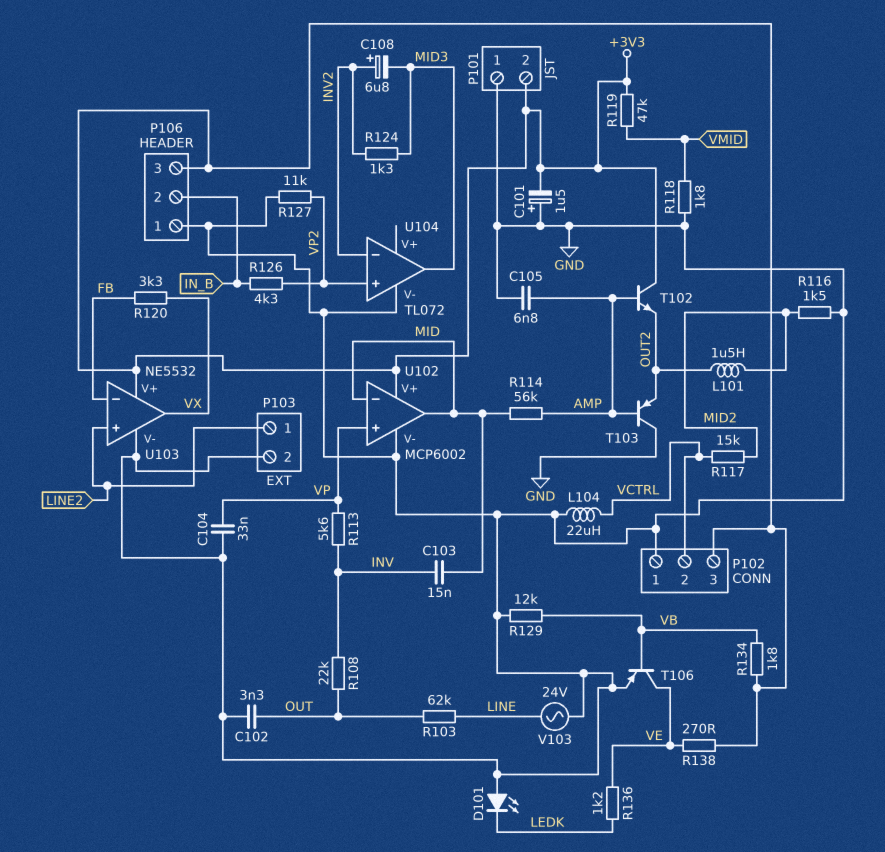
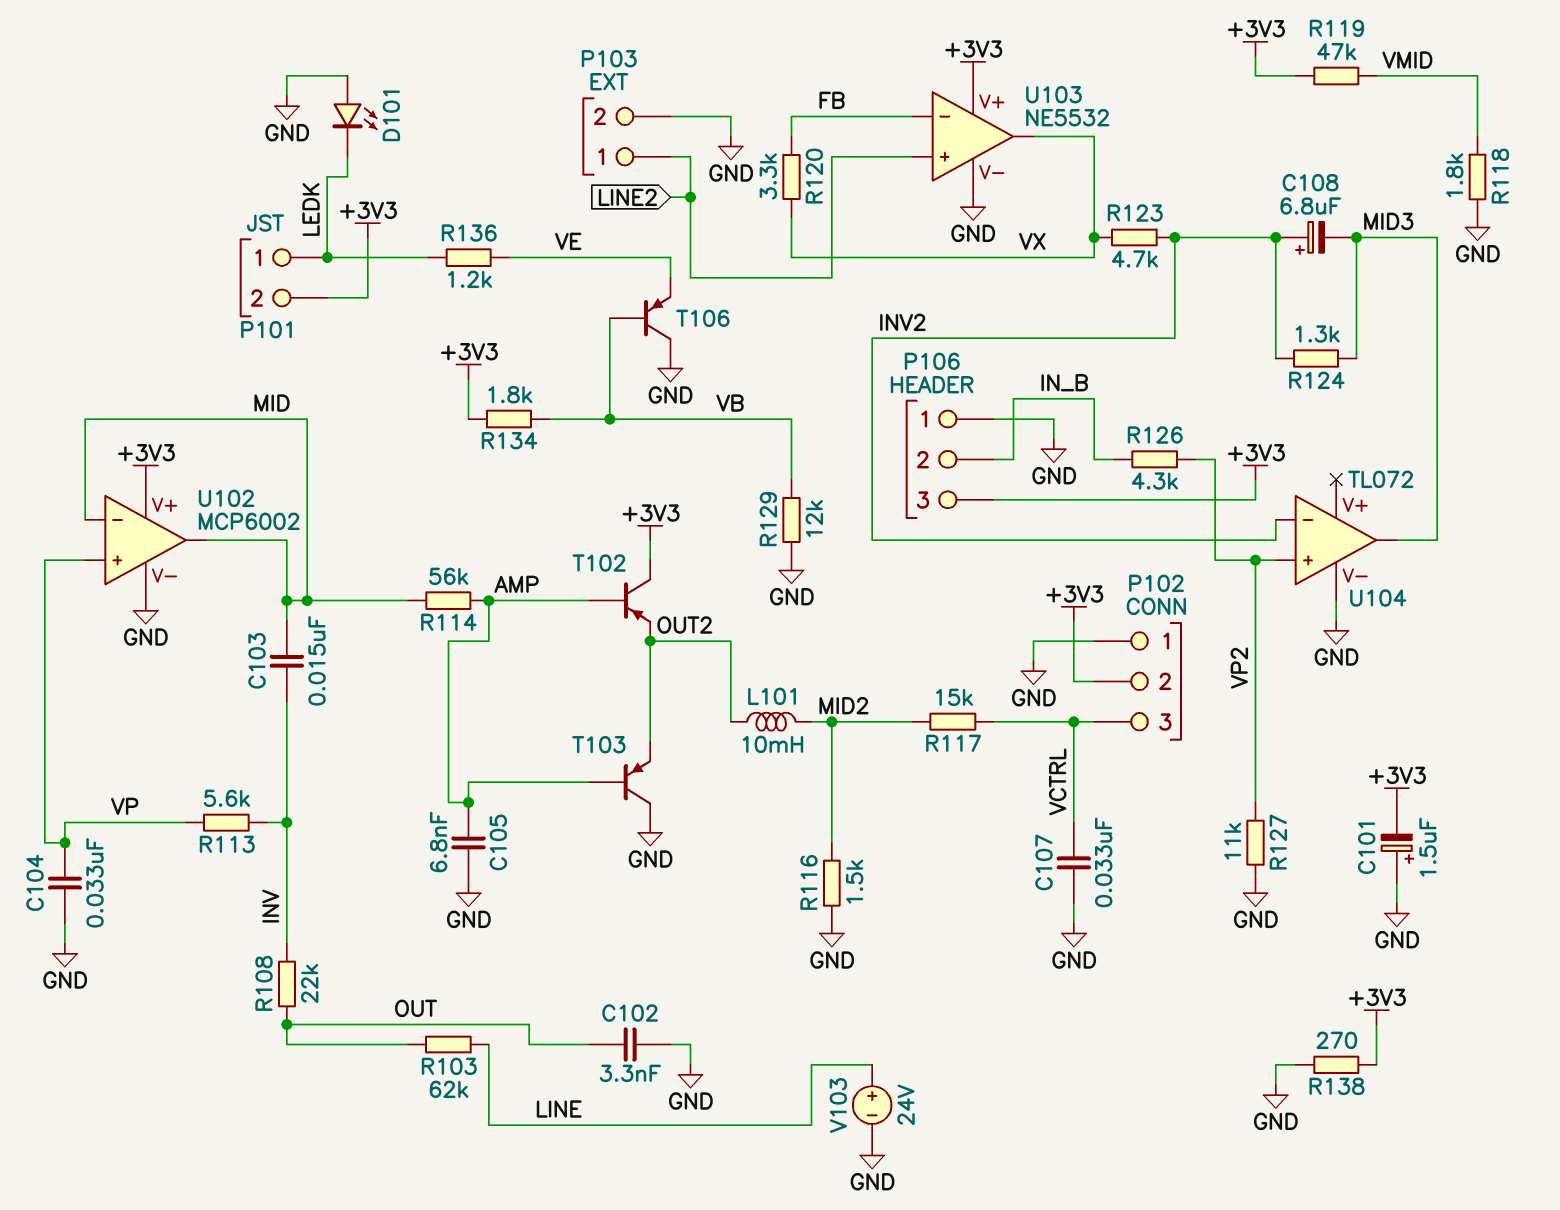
C107: none -> 33nF (GND, VCTRL)
L101: 1.5uH (MID2, OUT2) -> 10mH (MID2, OUT2)
L104: 22uH (GND, VCTRL) -> none
P101 pin 1: GND -> LEDK
P102 pin 2: VCTRL -> +3V3
P102 pin 3: +3V3 -> VCTRL
R123: none -> 4.7k (INV2, VX)
R138: 270 (+3V3, VE) -> 270 (+3V3, GND)
T102: NPN (B AMP, C +3V3, E OUT2) -> PNP (B AMP, C +3V3, E OUT2)
T106: PNP (B VB, C VE, E GND) -> PNP (B VB, C GND, E VE)
V103: AC 24V (GND, LINE) -> 24V (plus LINE, minus GND)

